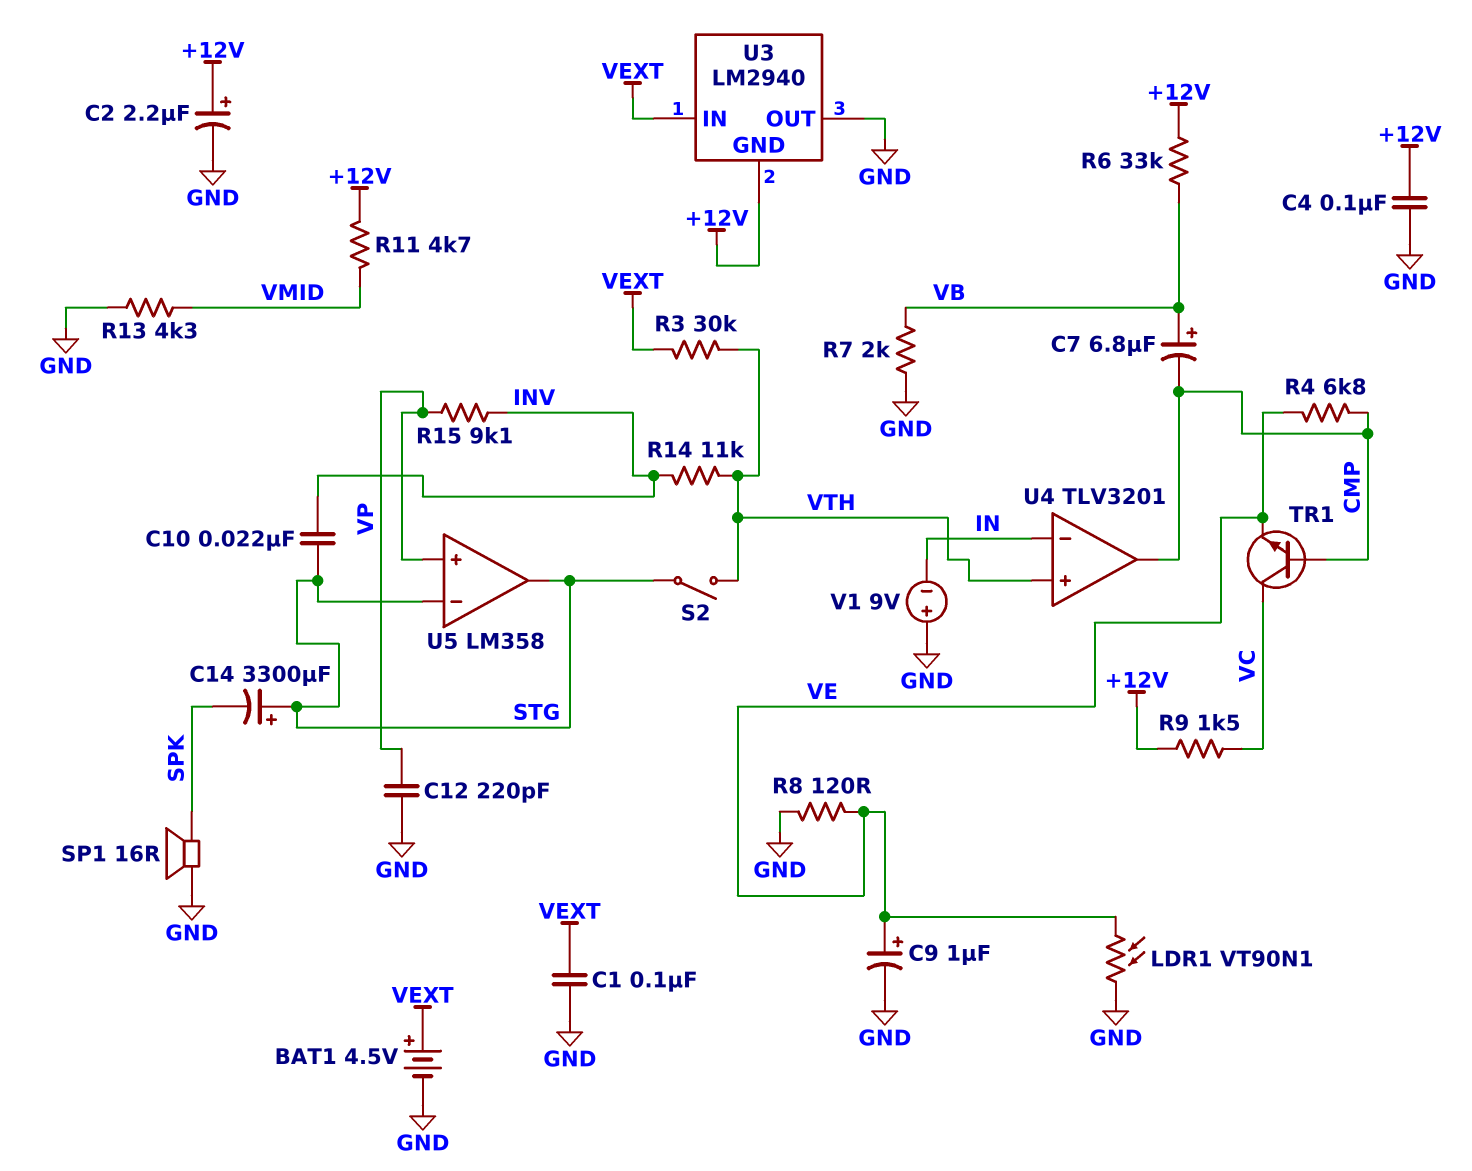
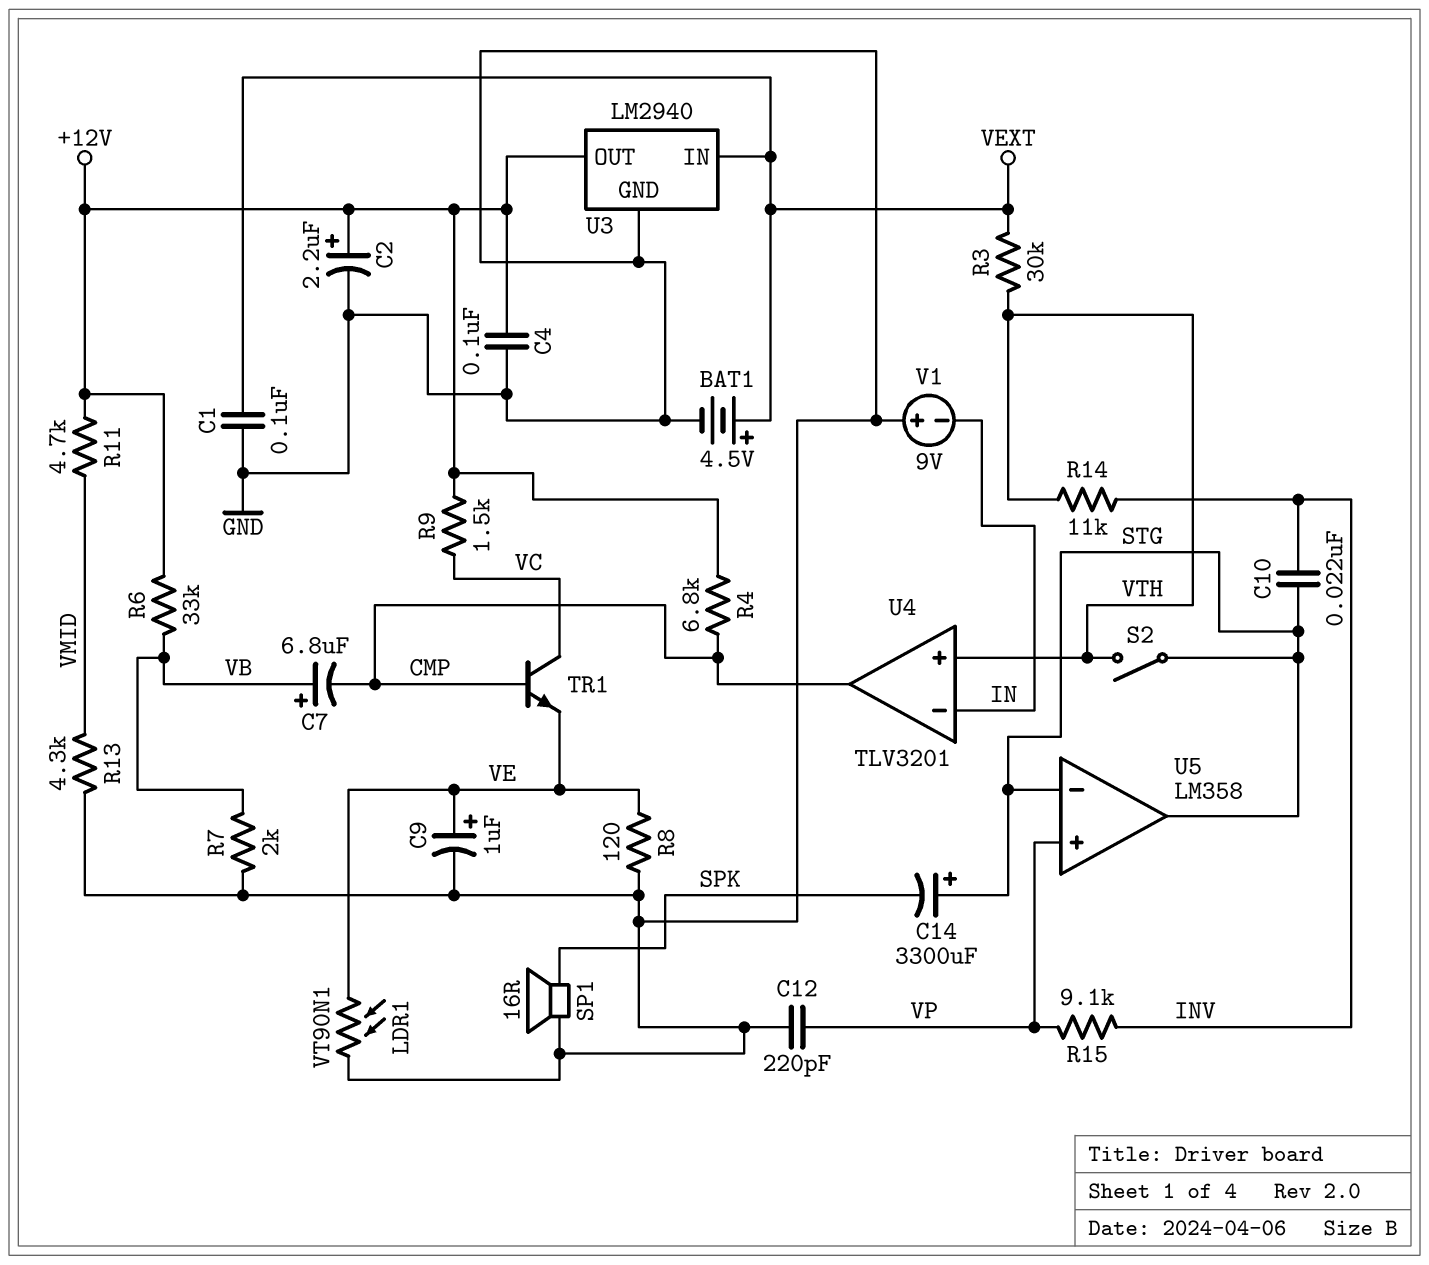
R4: 6.8k (CMP, VE) -> 6.8k (+12V, CMP)
U3 pin GND: +12V -> GND
U3 pin OUT: GND -> +12V

